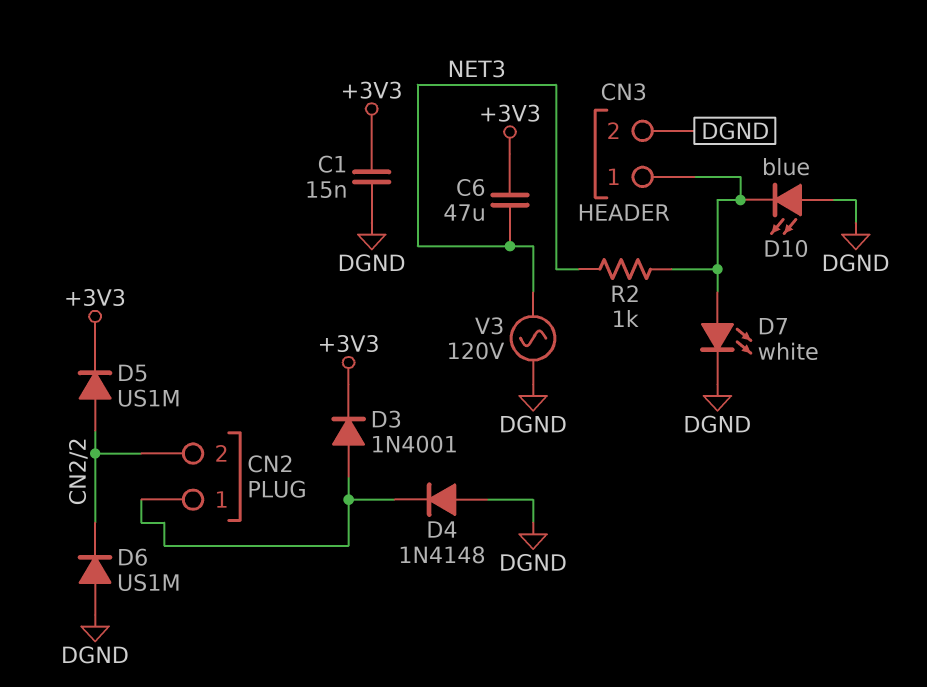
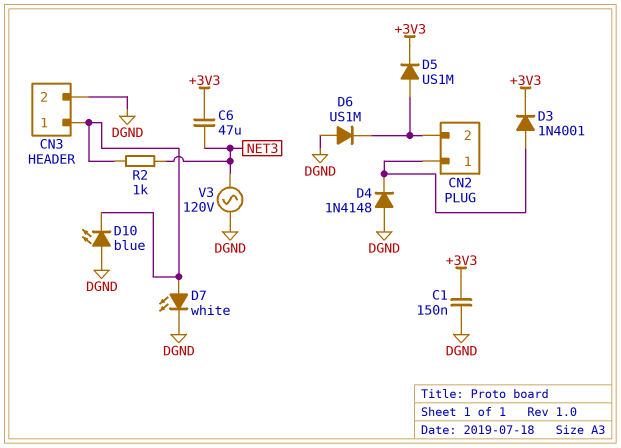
C1: 15nF (+3V3, DGND) -> 150nF (+3V3, DGND)

